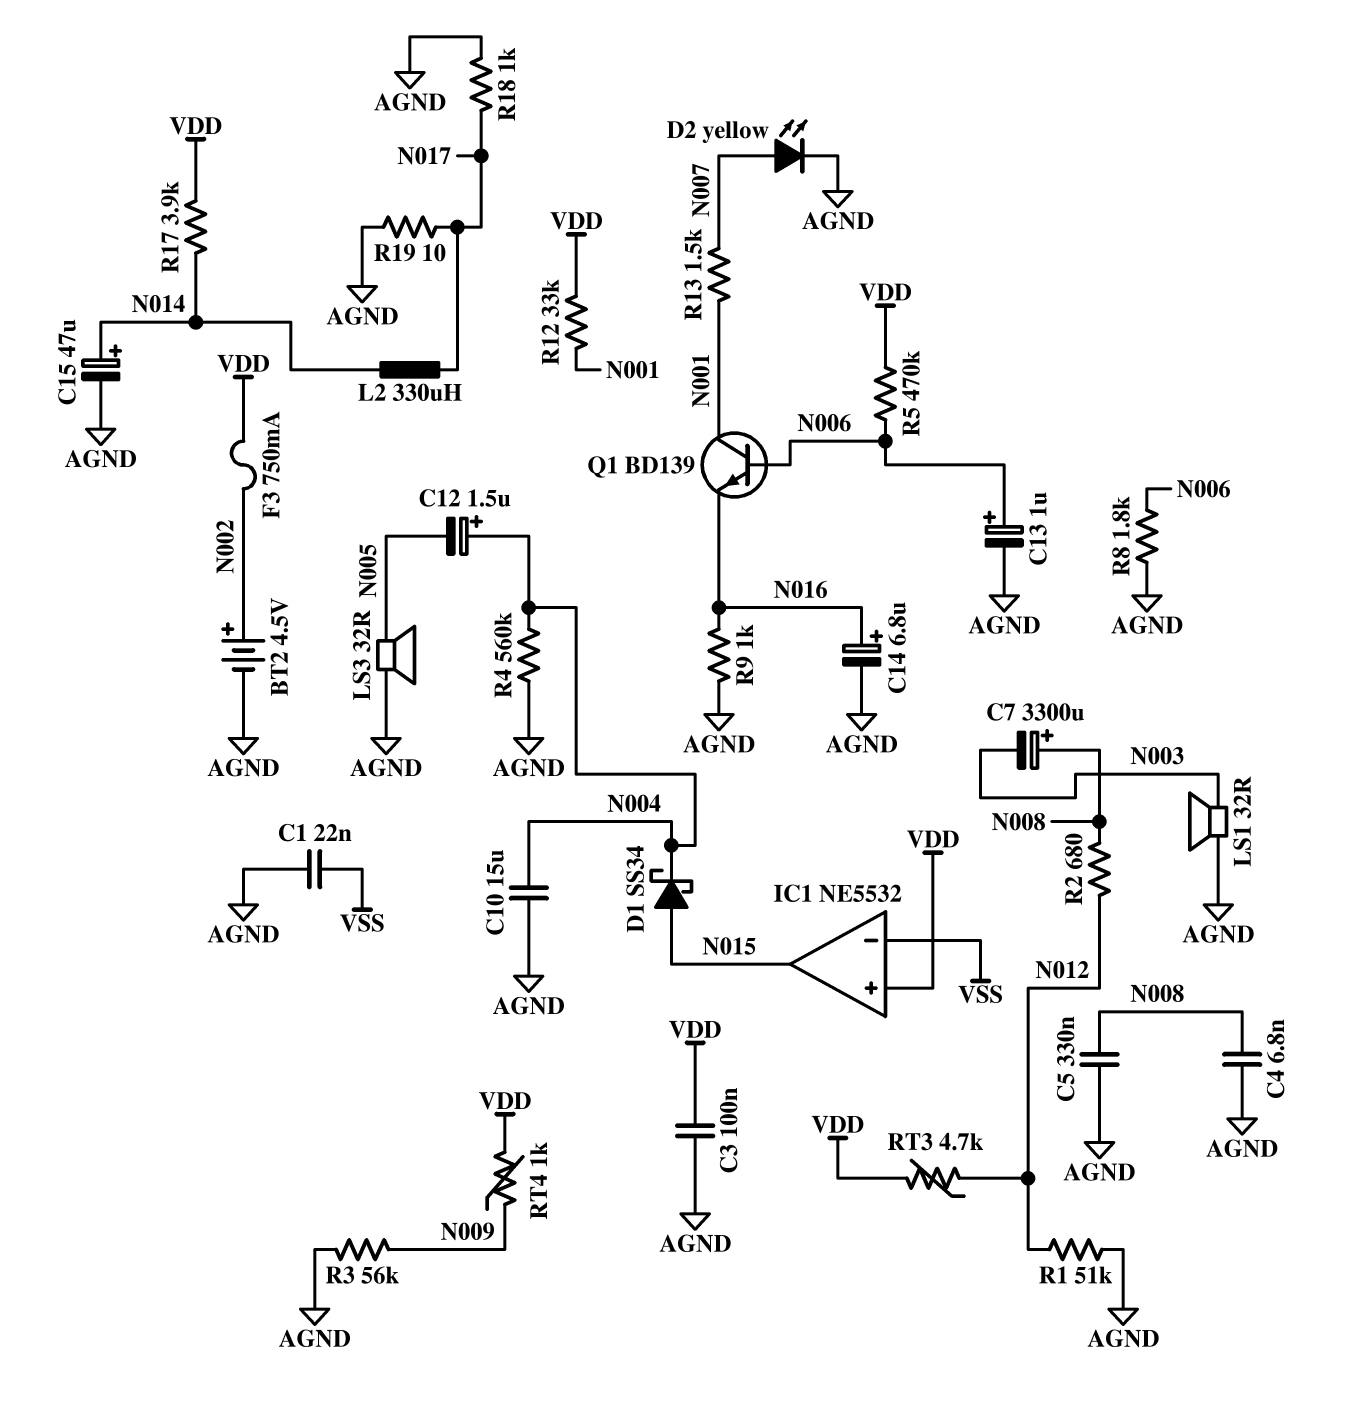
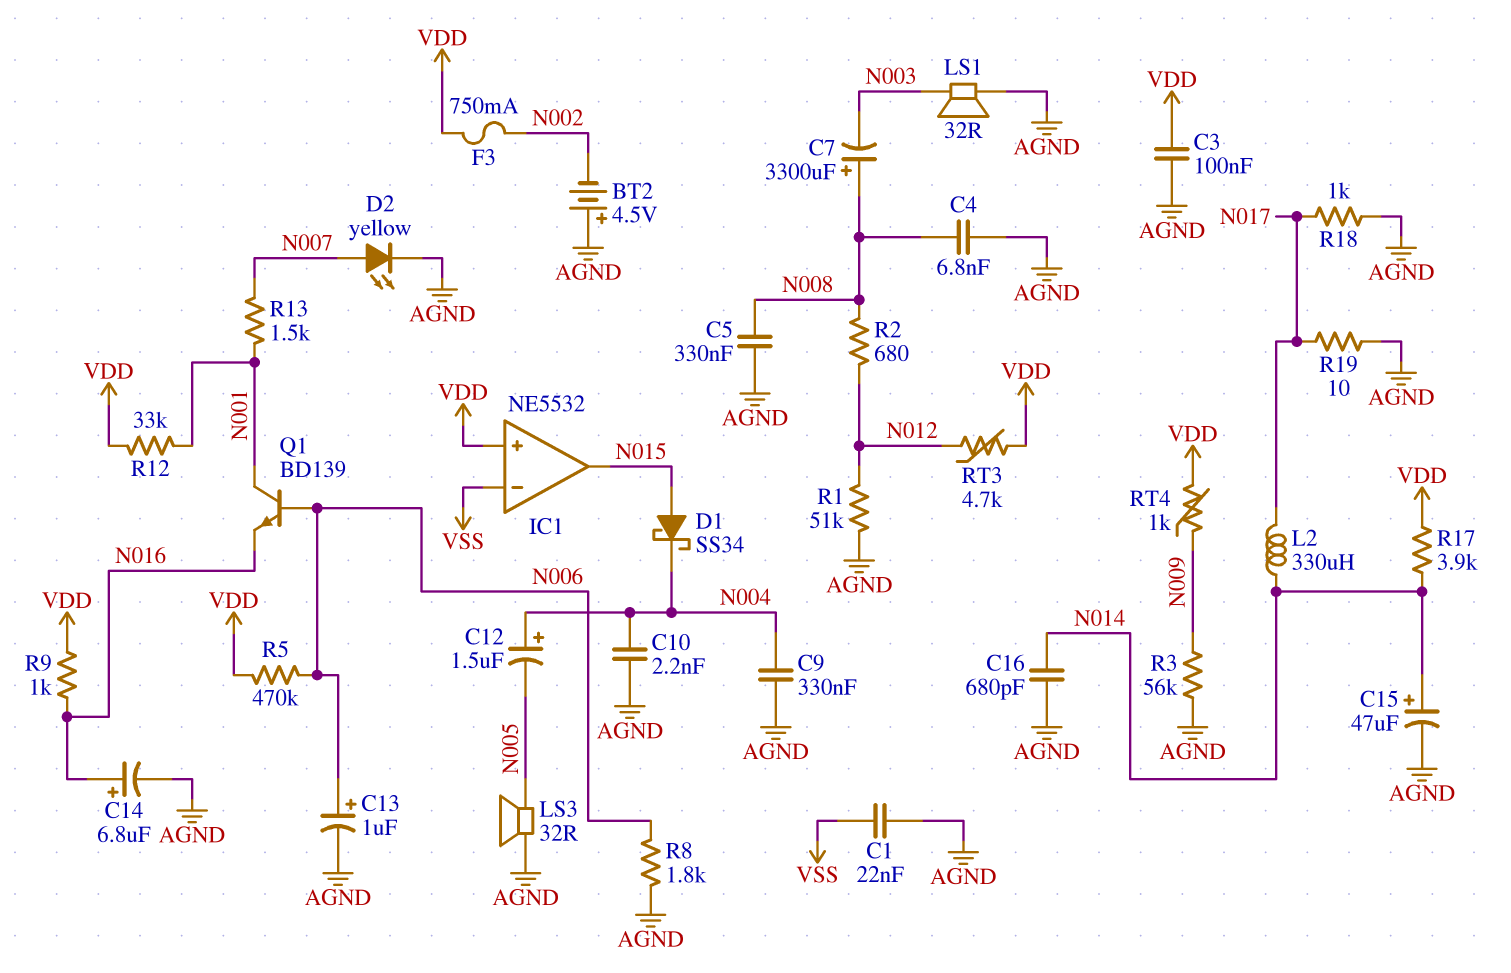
BT2: 4.5V (plus N002, minus AGND) -> 4.5V (plus AGND, minus N002)
C9: none -> 330nF (AGND, N004)
C10: 15uF (AGND, N004) -> 2.2nF (AGND, N004)
C16: none -> 680pF (AGND, N014)
R4: 560k (AGND, N004) -> none
R9: 1k (AGND, N016) -> 1k (N016, VDD)

